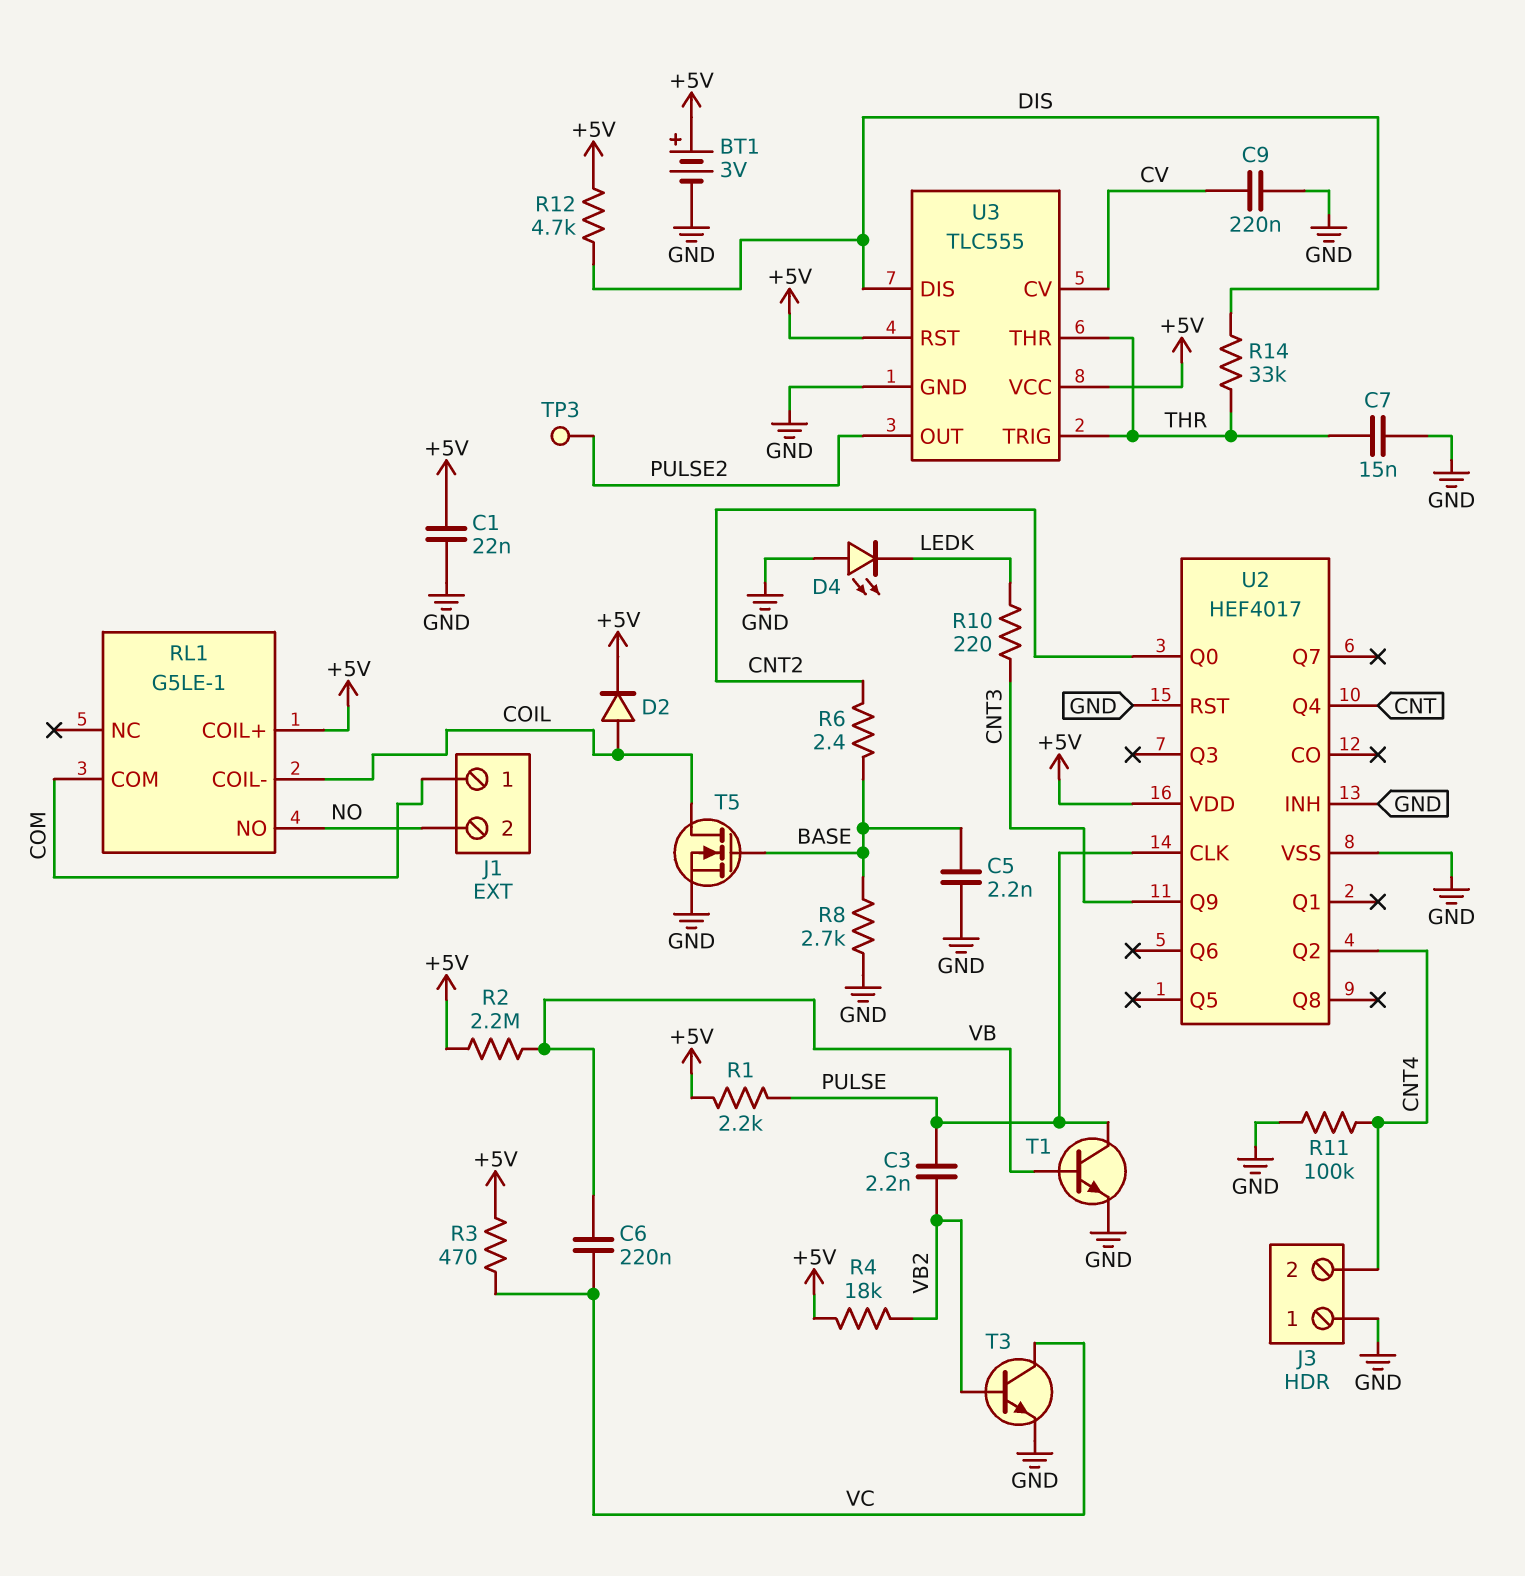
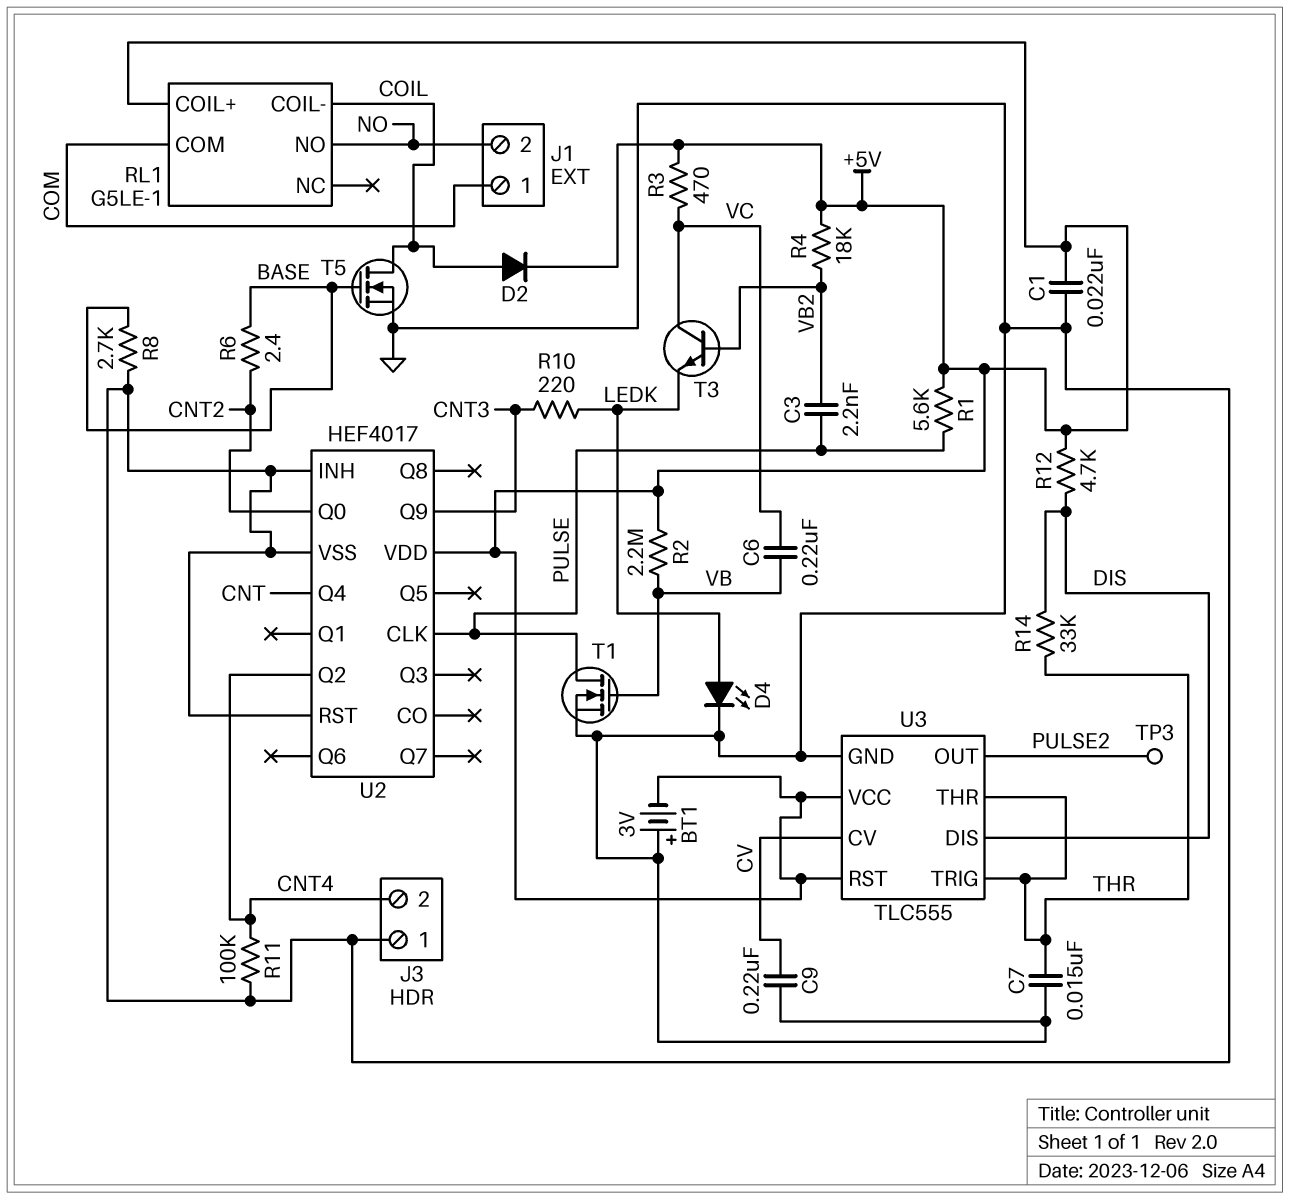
BT1: 3V (plus +5V, minus GND) -> 3V (plus GND, minus +5V)
C5: 2.2nF (BASE, GND) -> none
D4: LED (A GND, K LEDK) -> LED (A LEDK, K GND)
R1: 2.2k (+5V, PULSE) -> 5.6k (+5V, PULSE)
T1: NPN (B VB, C PULSE, E GND) -> NMOS (G VB, D PULSE, S GND)
T3: NPN (B VB2, C VC, E GND) -> NPN (B VB2, C VC, E LEDK)

